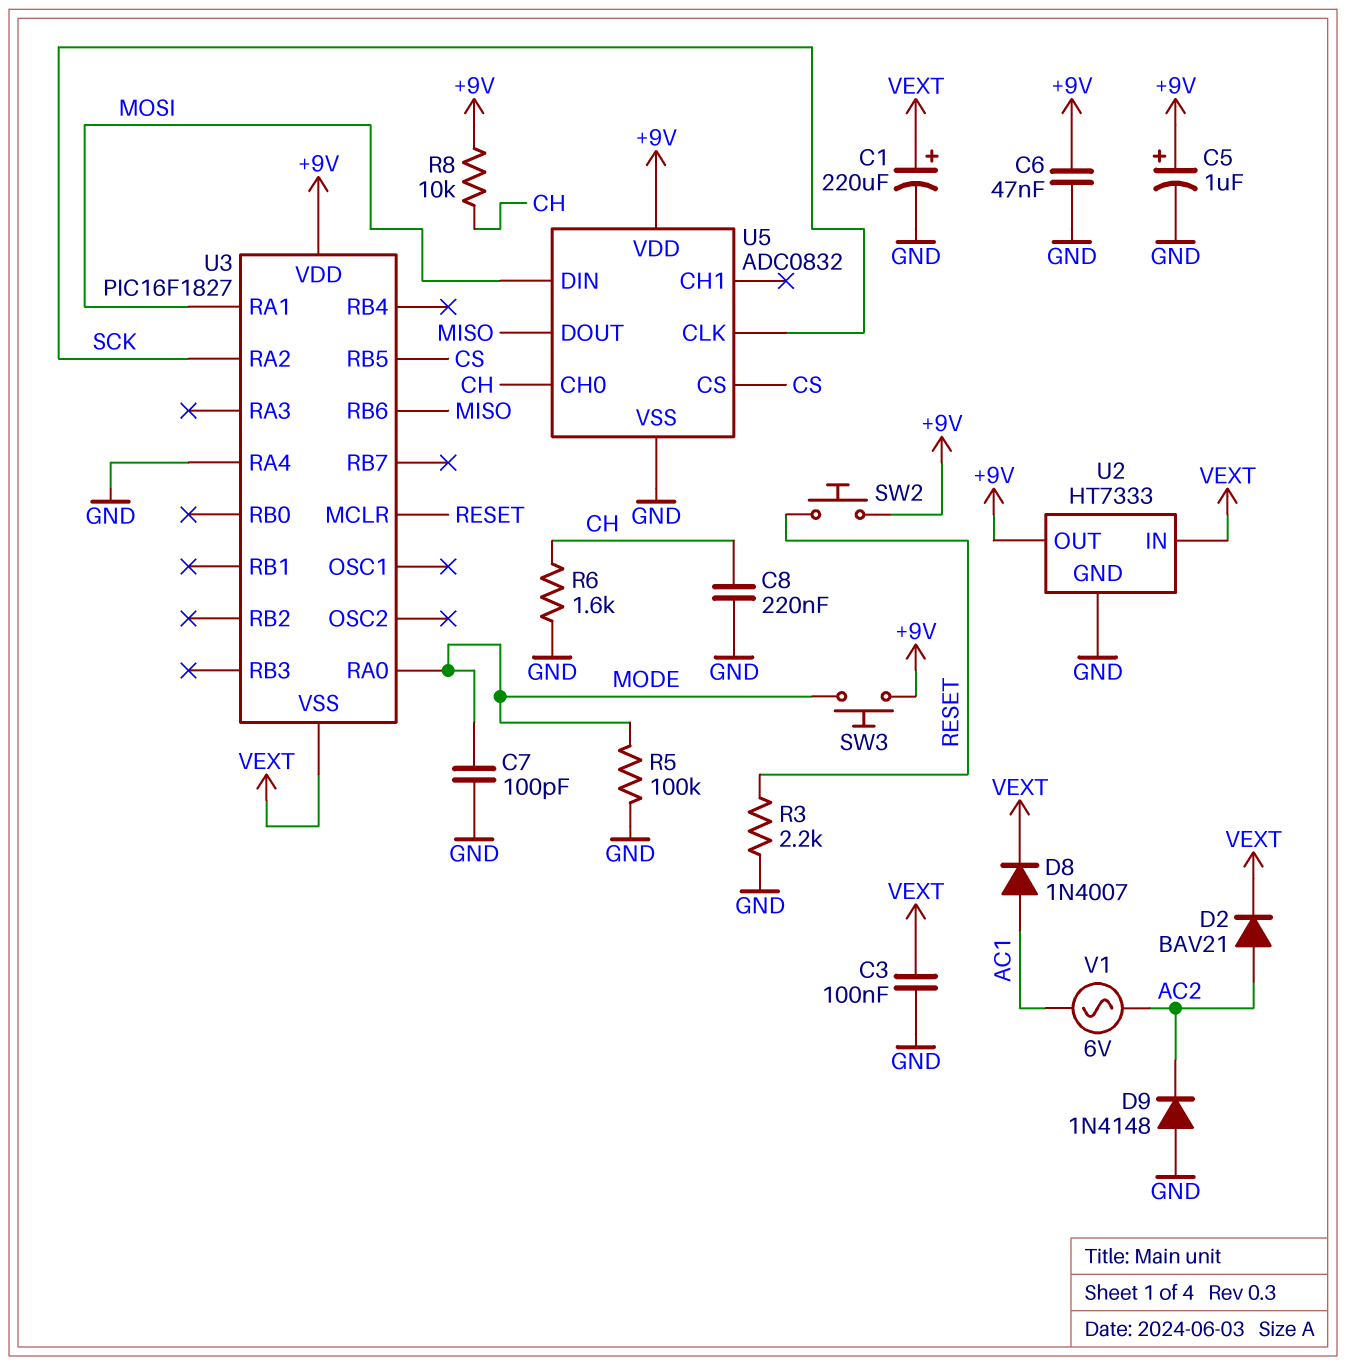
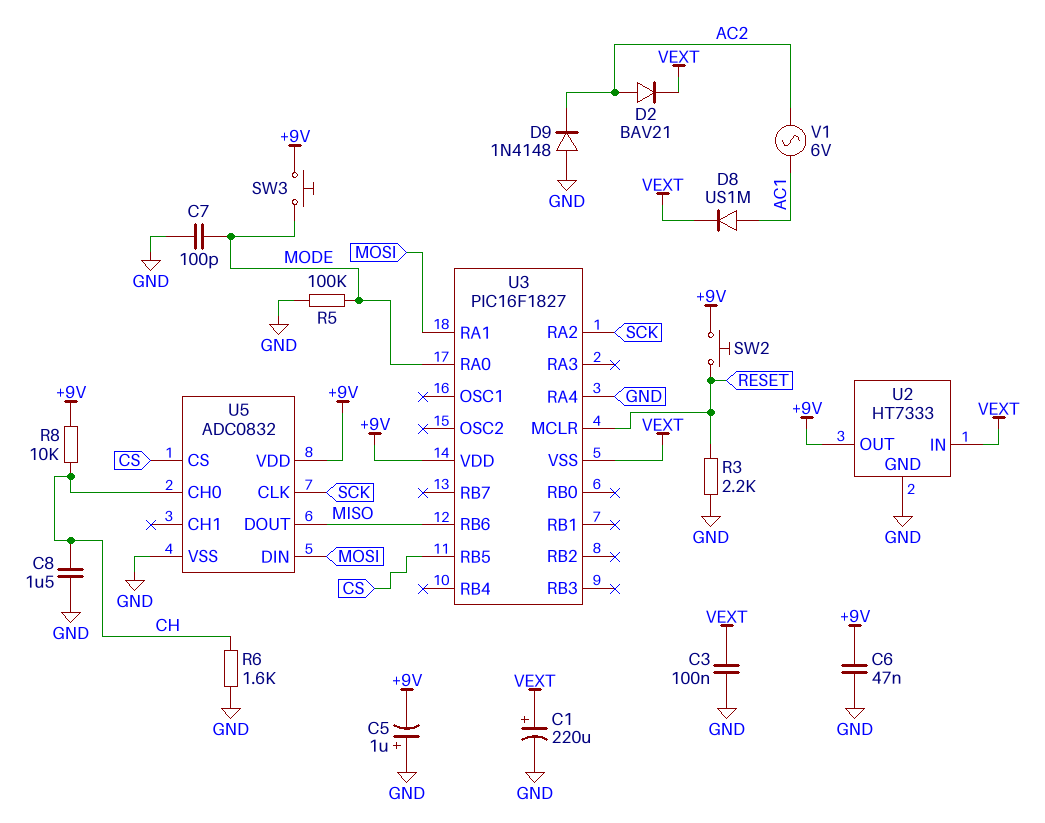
C5: 1uF (plus +9V, minus GND) -> 1uF (plus GND, minus +9V)
C8: 220nF (CH, GND) -> 1.5uF (CH, GND)
D8: diode 1N4007 (A AC1, K VEXT) -> diode US1M (A AC1, K VEXT)

